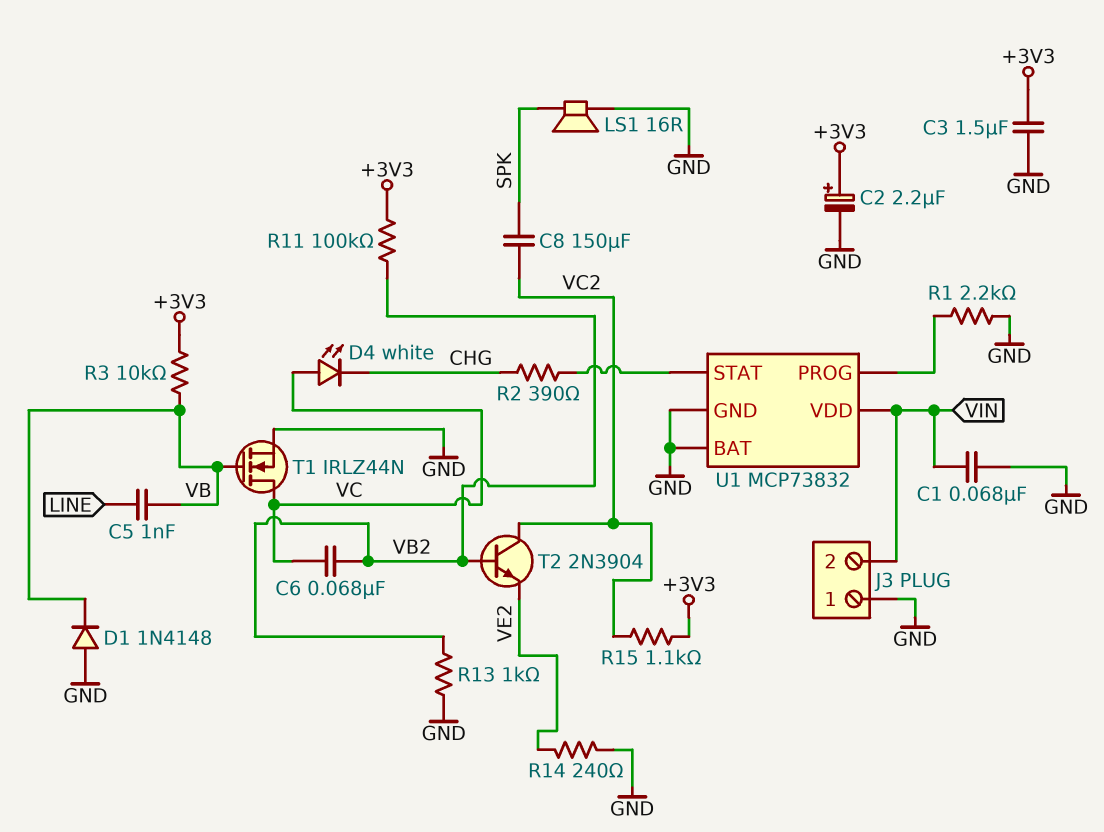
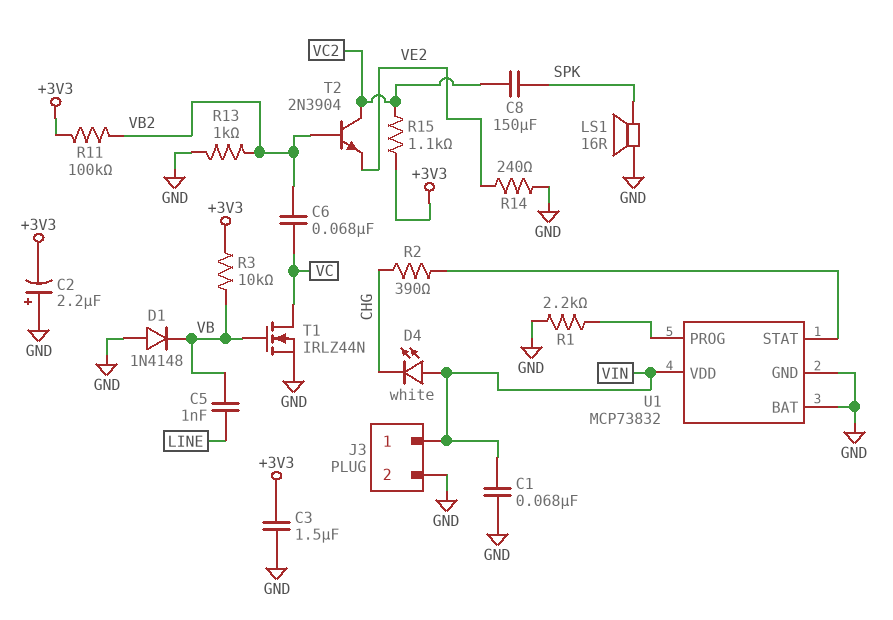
C2: 2.2uF (plus +3V3, minus GND) -> 2.2uF (plus GND, minus +3V3)
D4: LED white (A VC, K CHG) -> LED white (A VIN, K CHG)
J3 pin 1: GND -> VIN
J3 pin 2: VIN -> GND

